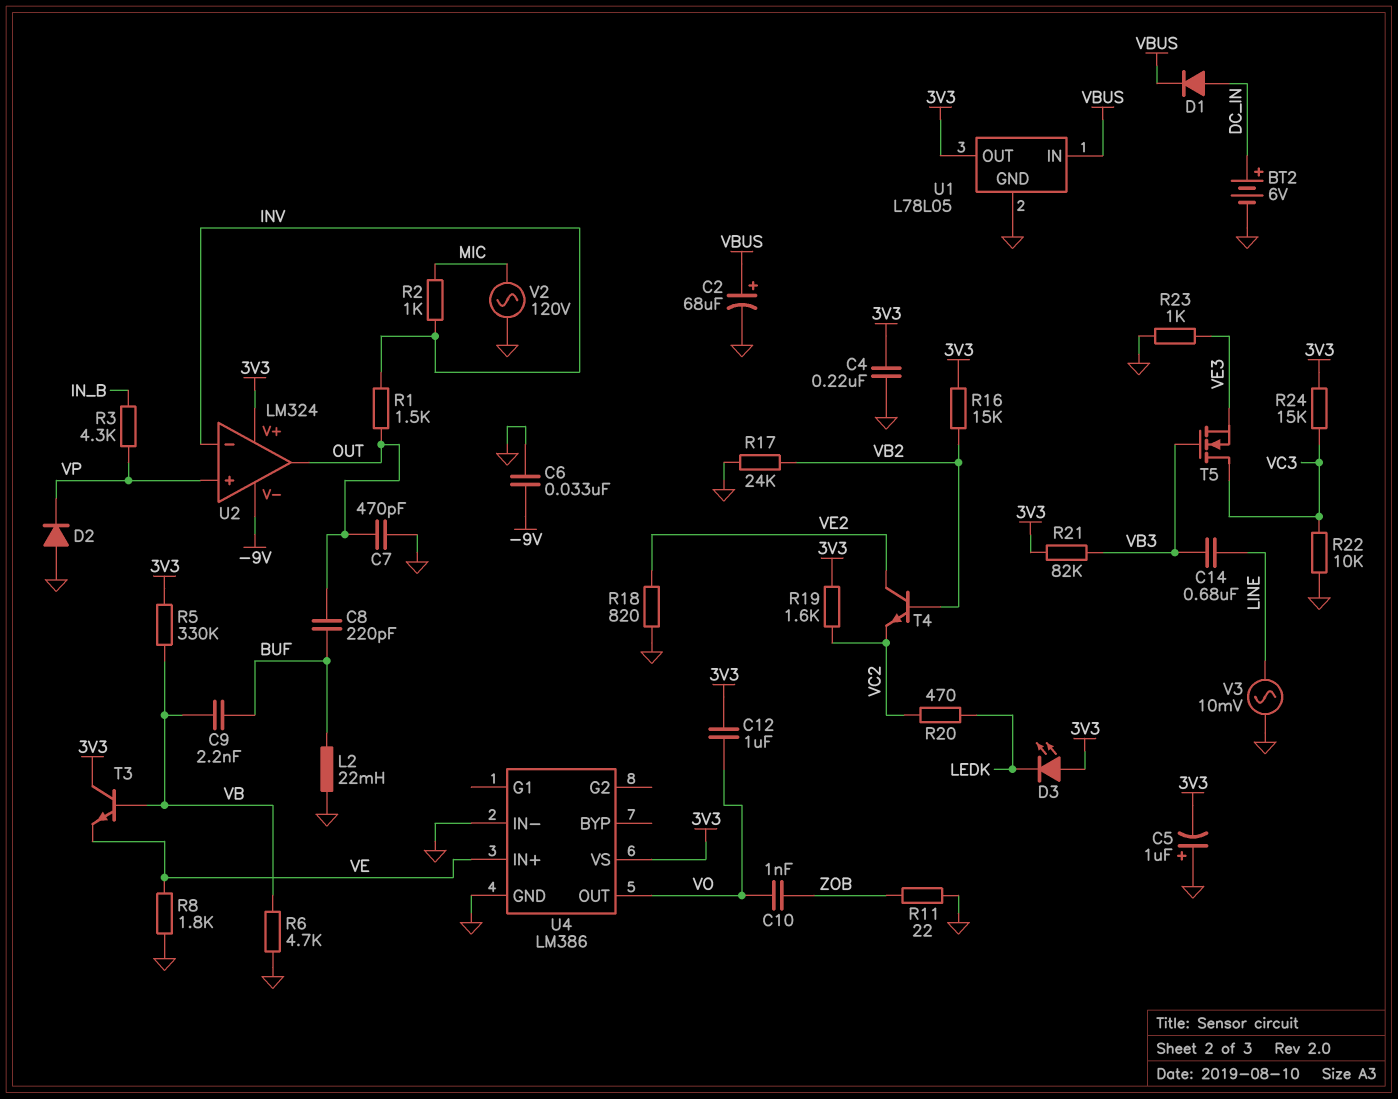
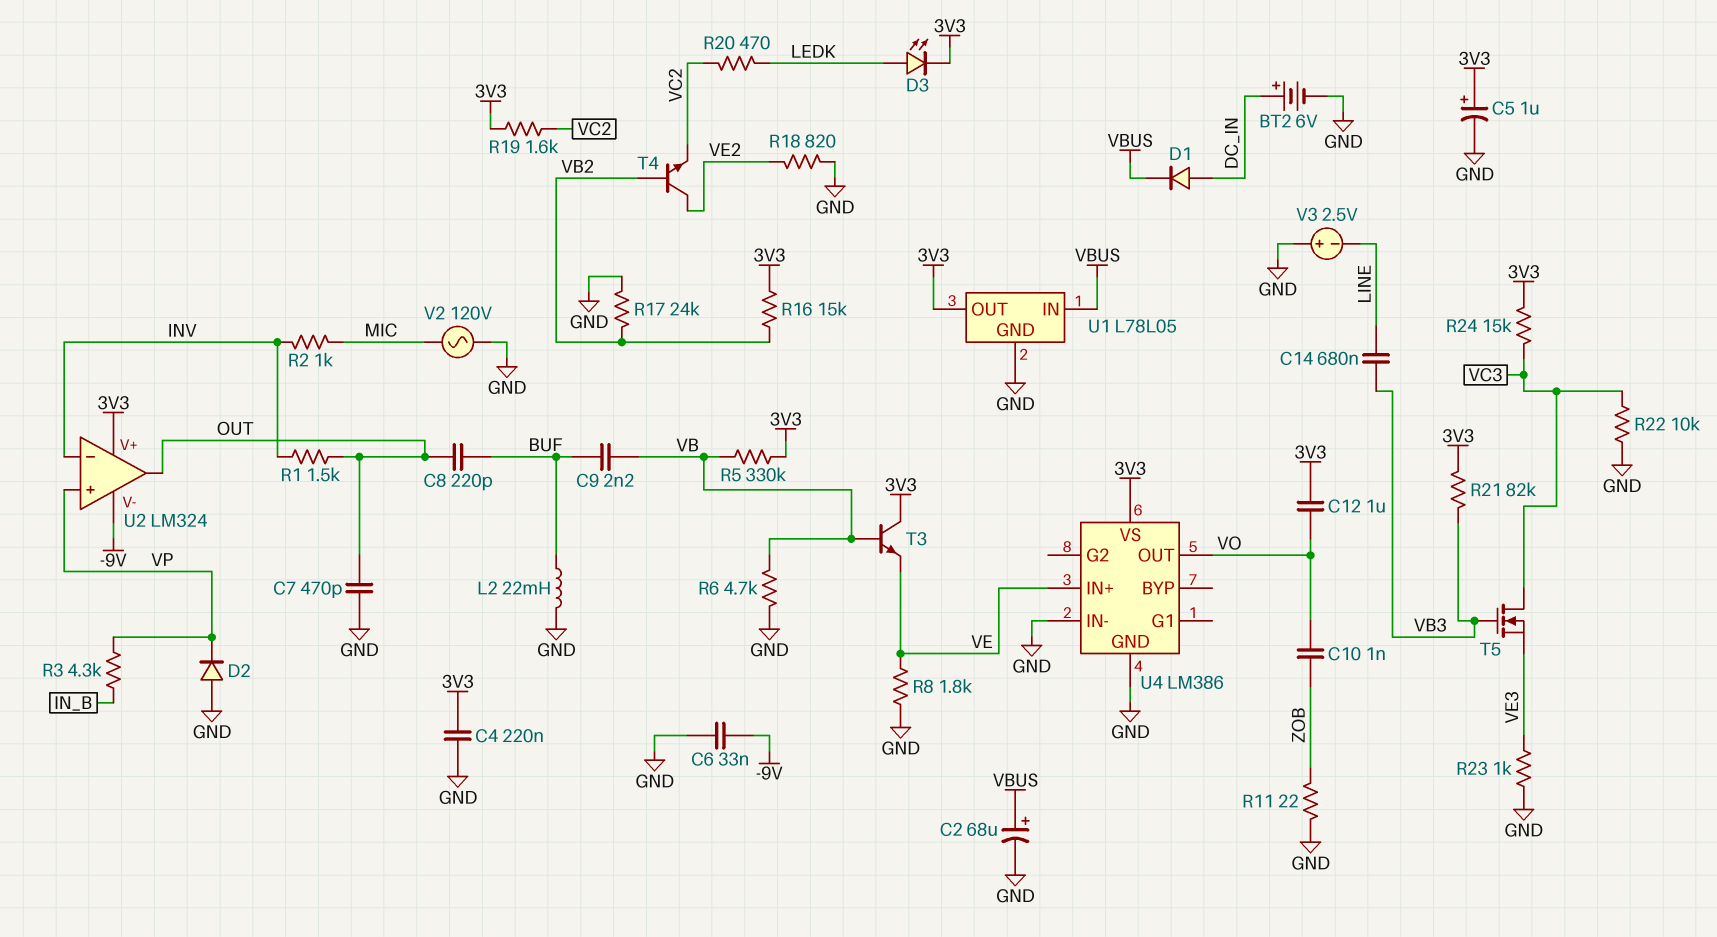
C5: 1uF (plus GND, minus 3V3) -> 1uF (plus 3V3, minus GND)
D3: LED (A 3V3, K LEDK) -> LED (A LEDK, K 3V3)
V3: AC 10mV (GND, LINE) -> 2.5V (plus GND, minus LINE)

